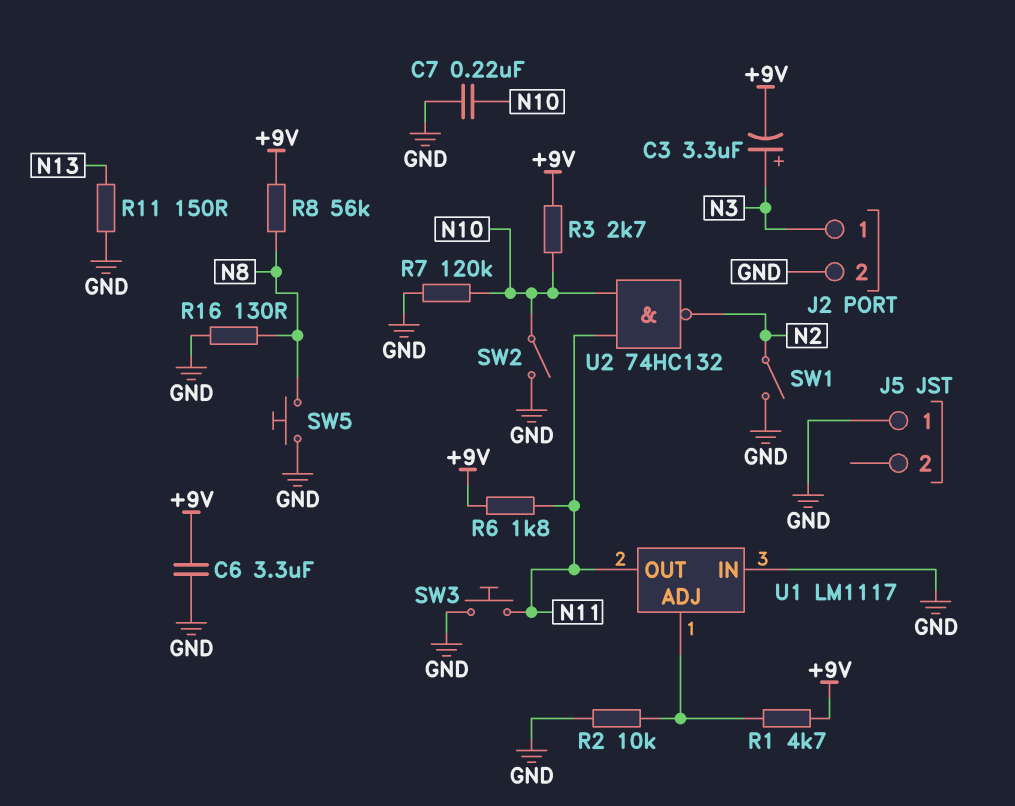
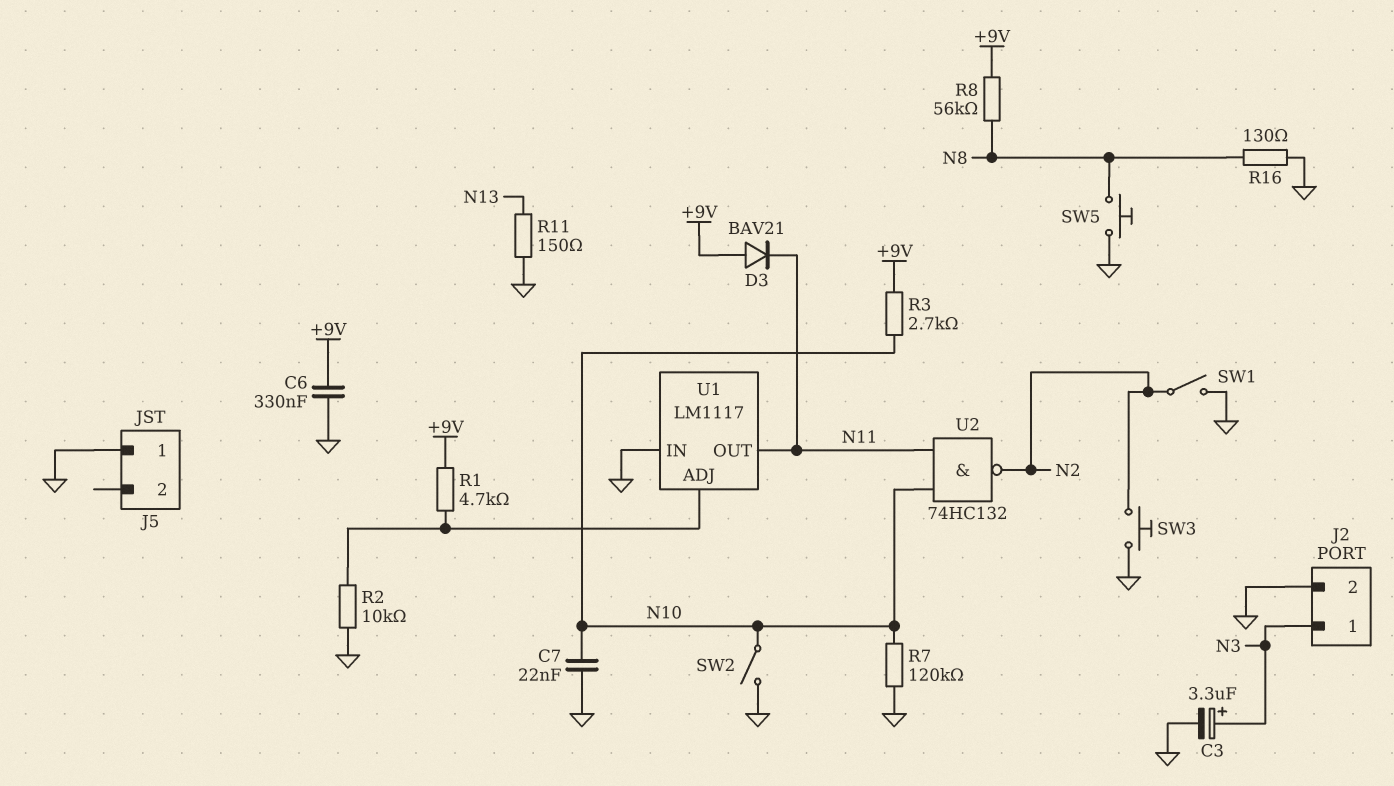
C3: 3.3uF (plus N3, minus +9V) -> 3.3uF (plus N3, minus GND)
C6: 3.3uF (+9V, GND) -> 330nF (+9V, GND)
C7: 220nF (GND, N10) -> 22nF (GND, N10)
D3: none -> diode BAV21 (A +9V, K N11)
R6: 1.8k (+9V, N11) -> none
SW3: button (GND, N11) -> button (GND, N2)

